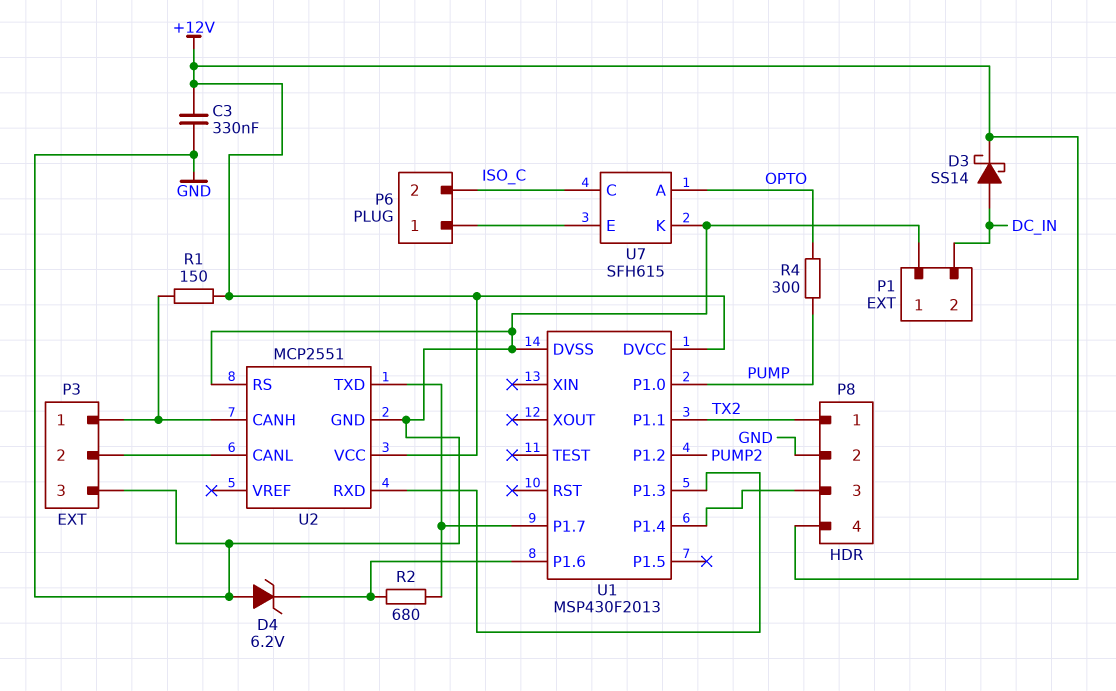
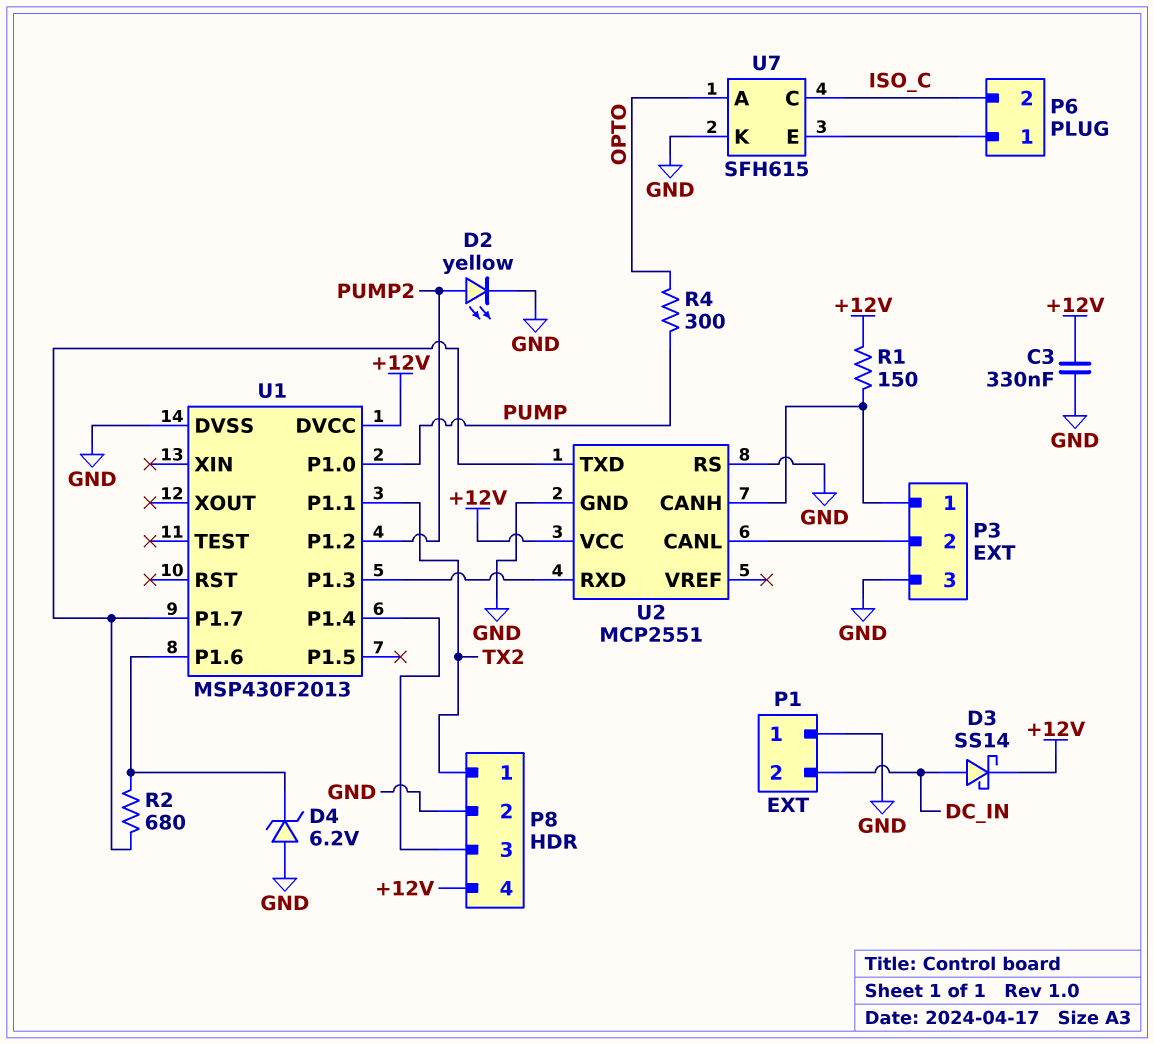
D2: none -> LED yellow (A PUMP2, K GND)

